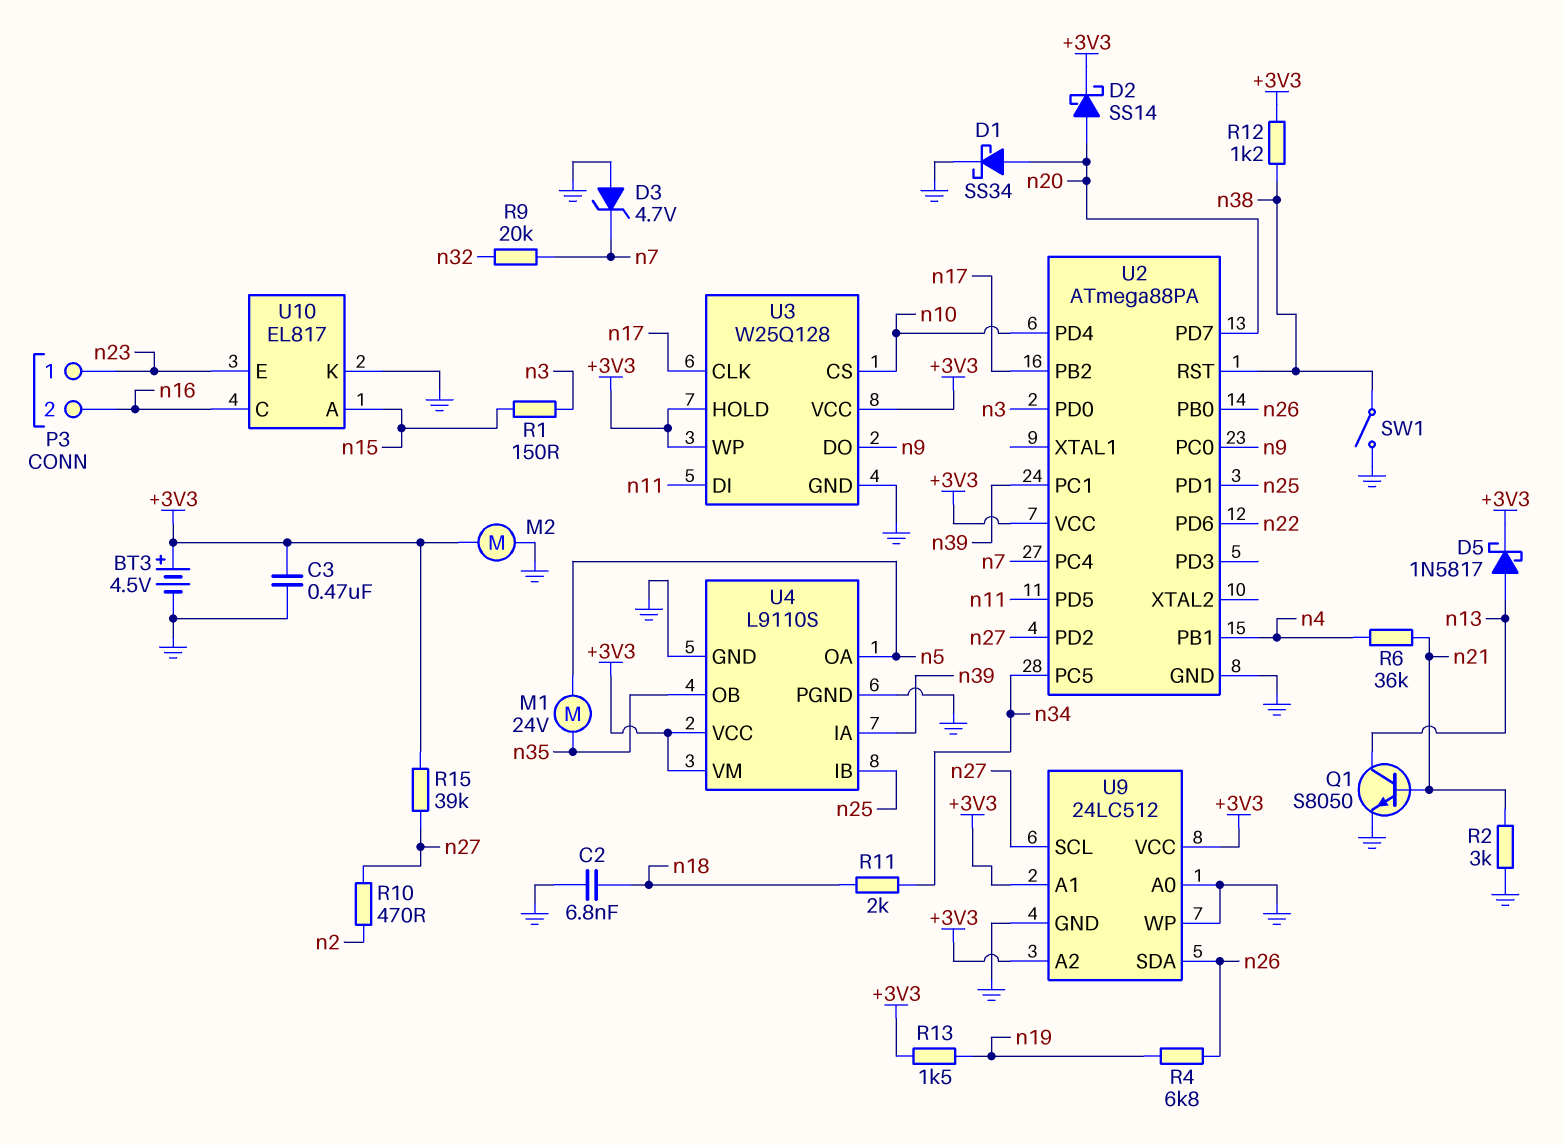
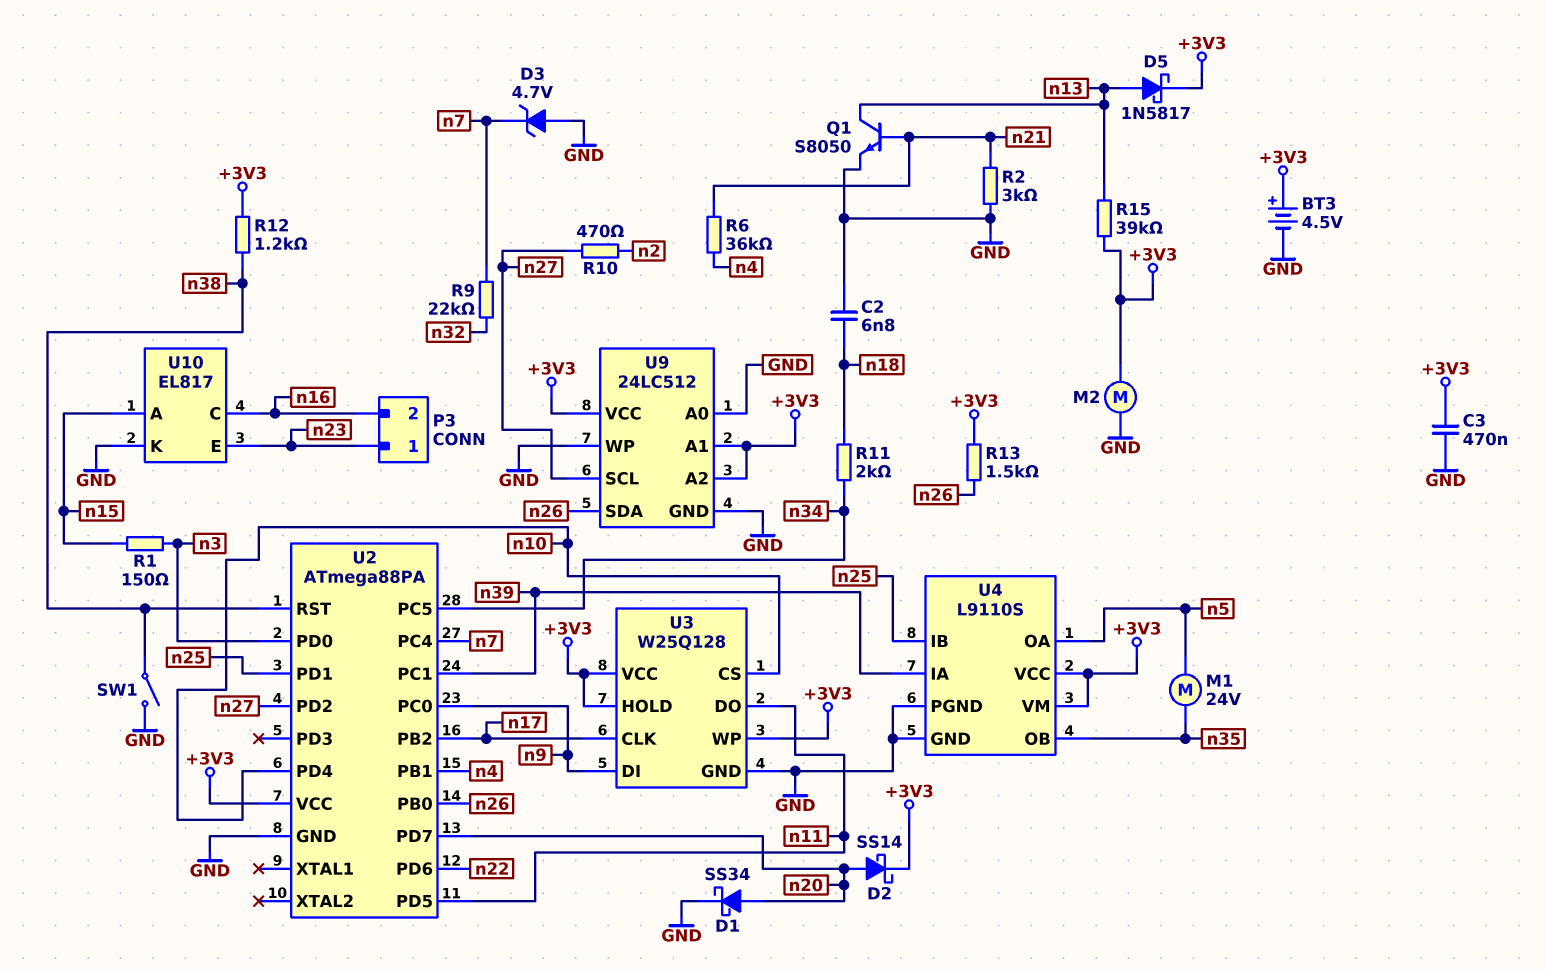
R4: 6.8k (n19, n26) -> none
R9: 20k (n7, n32) -> 22k (n7, n32)
R13: 1.5k (+3V3, n19) -> 1.5k (+3V3, n26)
R15: 39k (+3V3, n27) -> 39k (+3V3, n13)
U3 pin DI: n11 -> n9
U3 pin DO: n9 -> n11

